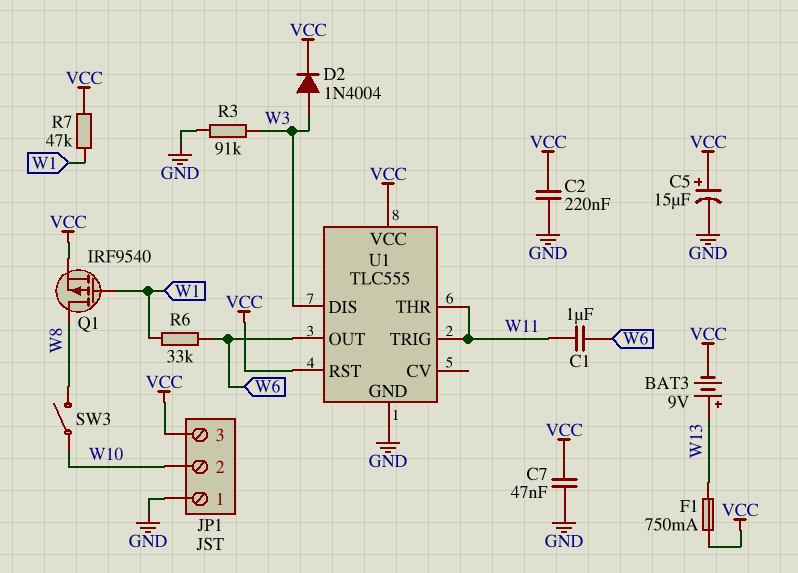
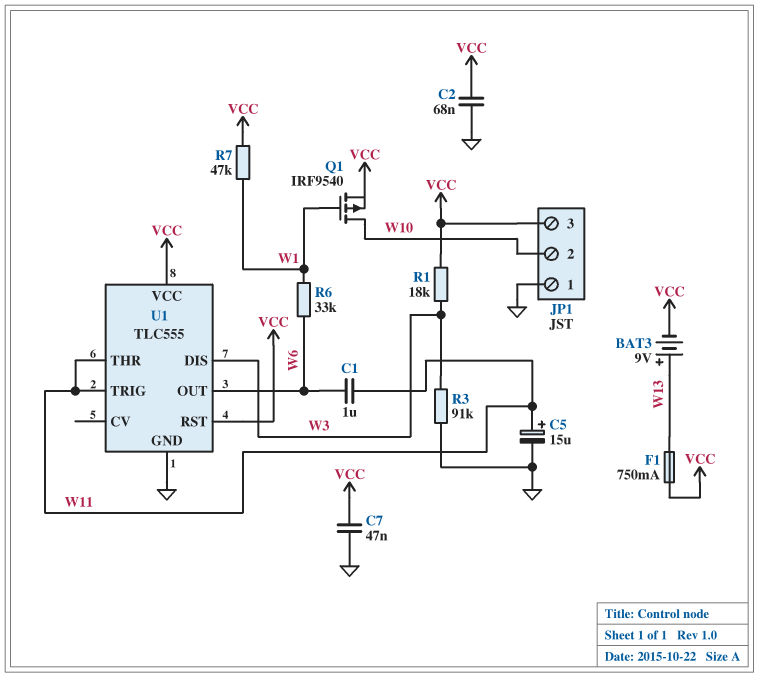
C2: 220nF (GND, VCC) -> 68nF (GND, VCC)
C5: 15uF (plus VCC, minus GND) -> 15uF (plus W11, minus GND)
D2: diode 1N4004 (A W3, K VCC) -> none
Q1: PMOS IRF9540 (G W1, D W8, S VCC) -> PMOS IRF9540 (G W1, D W10, S VCC)
R1: none -> 18k (VCC, W3)
SW3: switch (W8, W10) -> none

